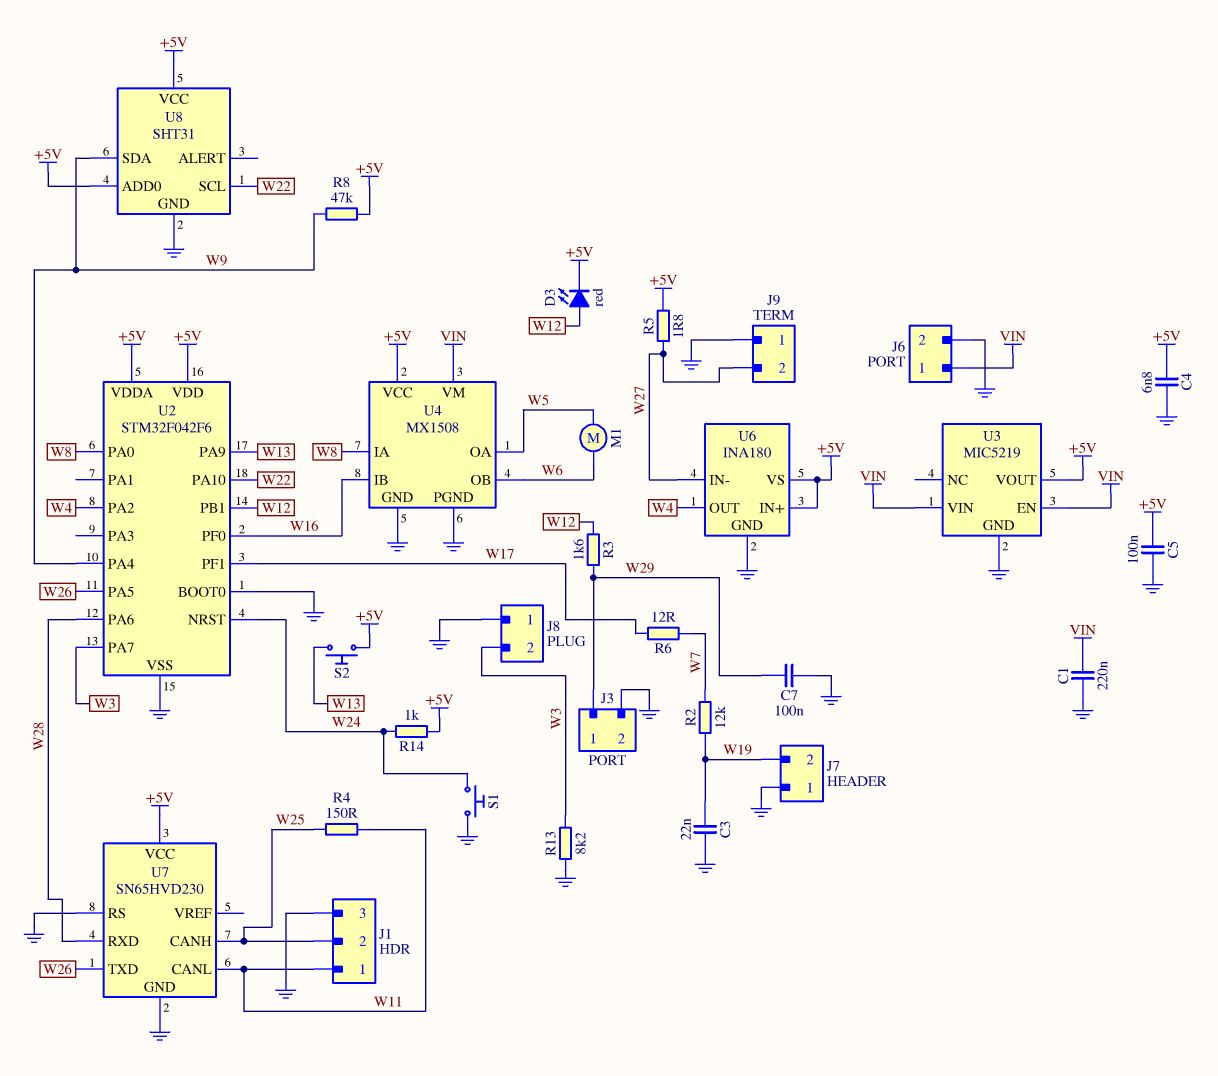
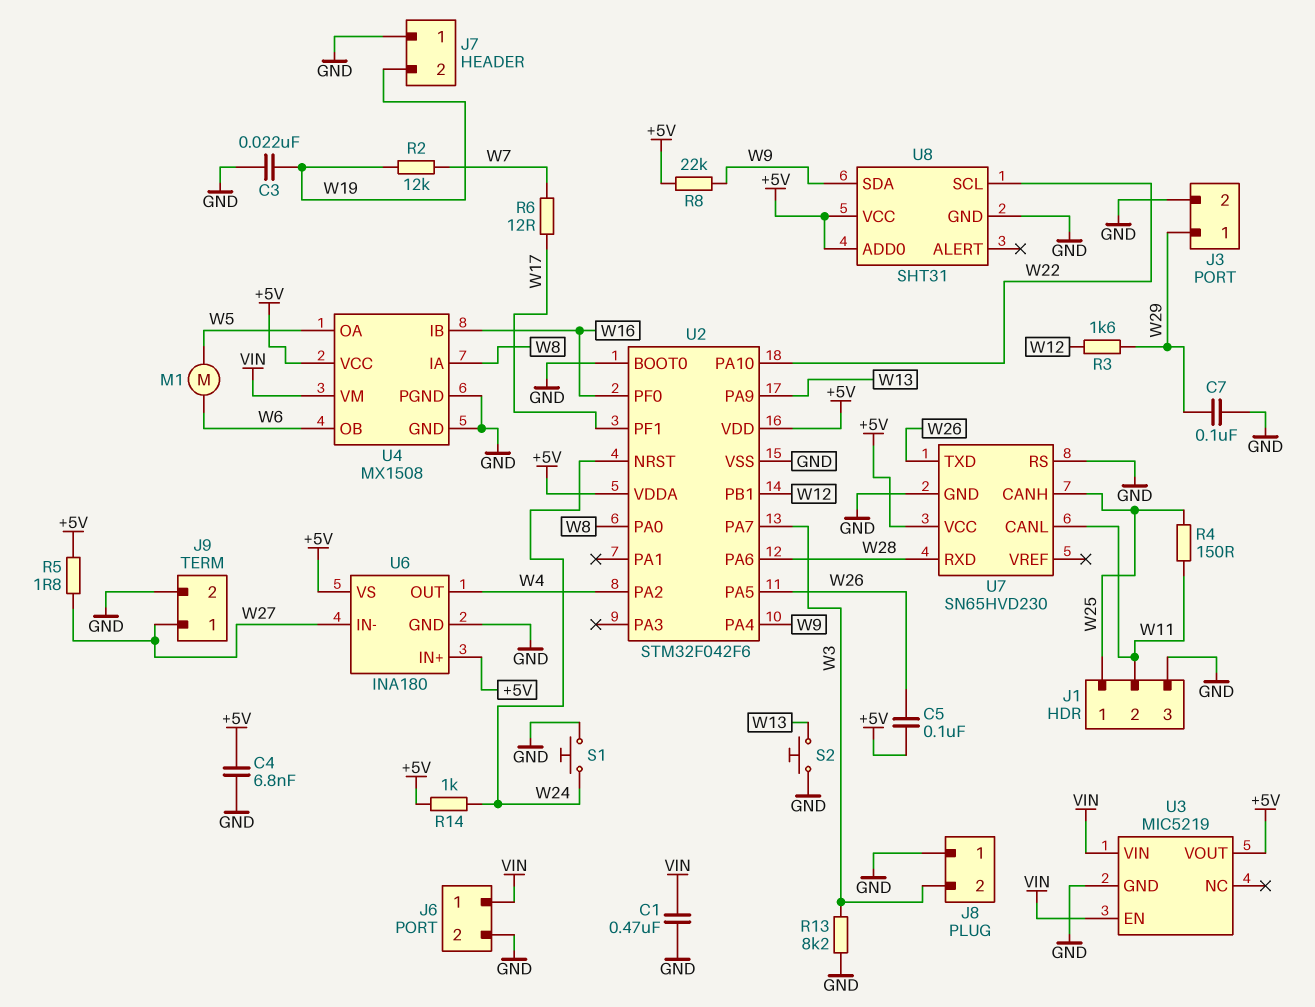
C1: 220nF (GND, VIN) -> 470nF (GND, VIN)
C5: 100nF (+5V, GND) -> 100nF (+5V, W26)
D3: LED red (A W12, K +5V) -> none
J1 pin 1: W11 -> W25
J1 pin 2: W25 -> W11
J9 pin 1: GND -> W27
J9 pin 2: W27 -> GND
R8: 47k (+5V, W9) -> 22k (+5V, W9)
S2: button (+5V, W13) -> button (GND, W13)

